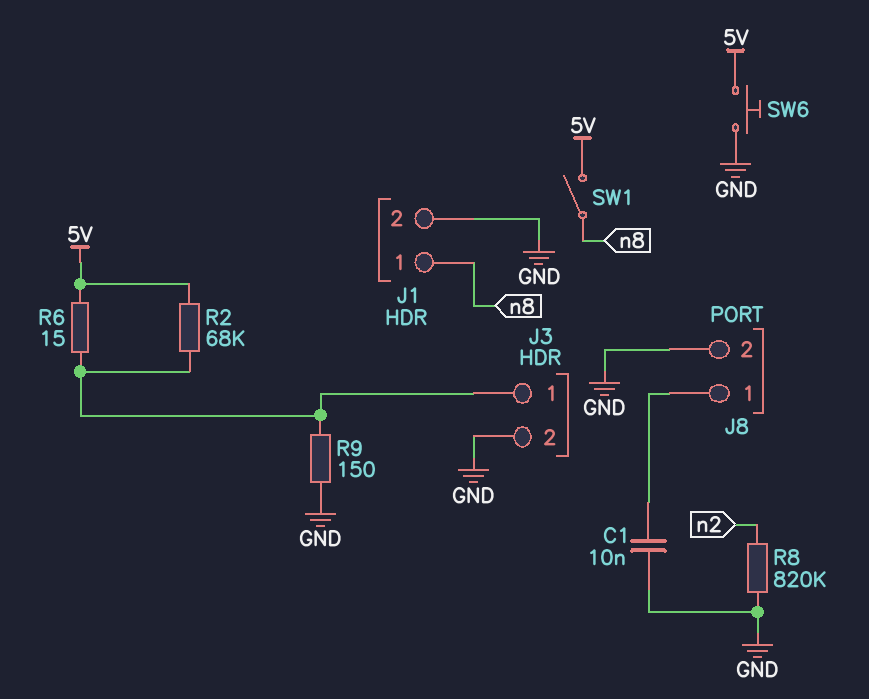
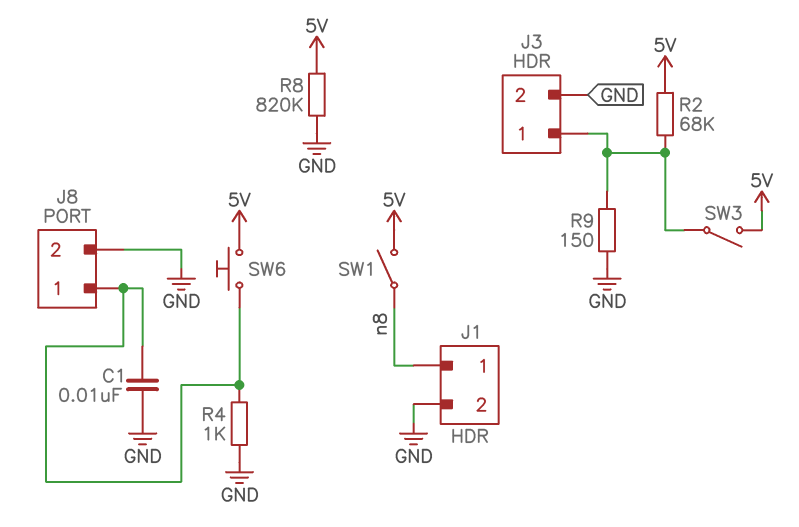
R4: none -> 1k (GND, J8/1)
R6: 15 (5V, J3/1) -> none
R8: 820k (GND, n2) -> 820k (5V, GND)
SW3: none -> switch (5V, J3/1)
SW6: button (5V, GND) -> button (5V, J8/1)

